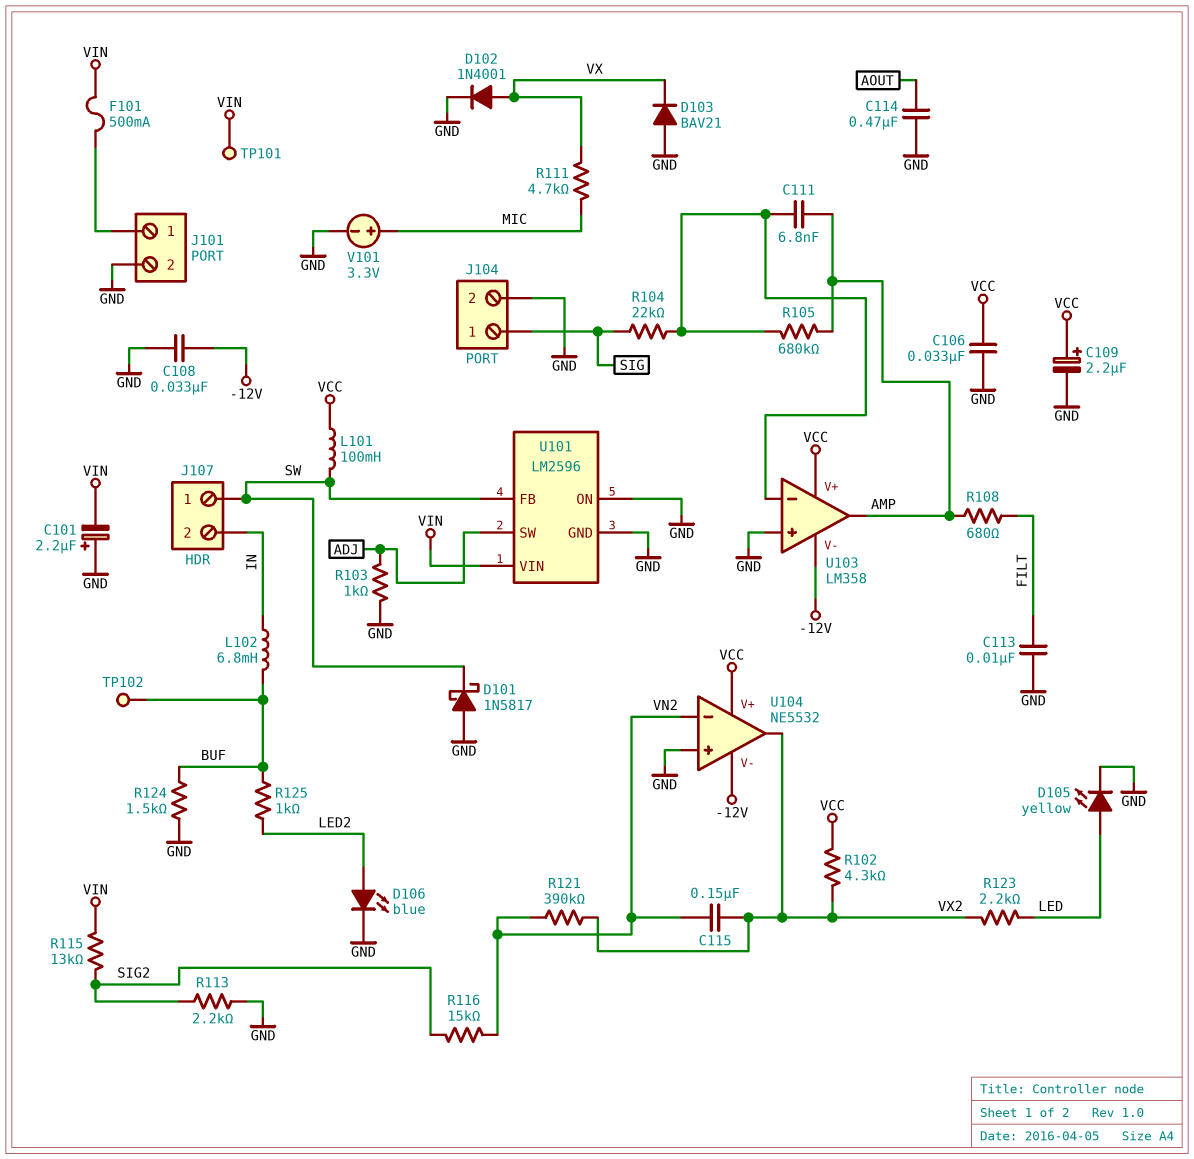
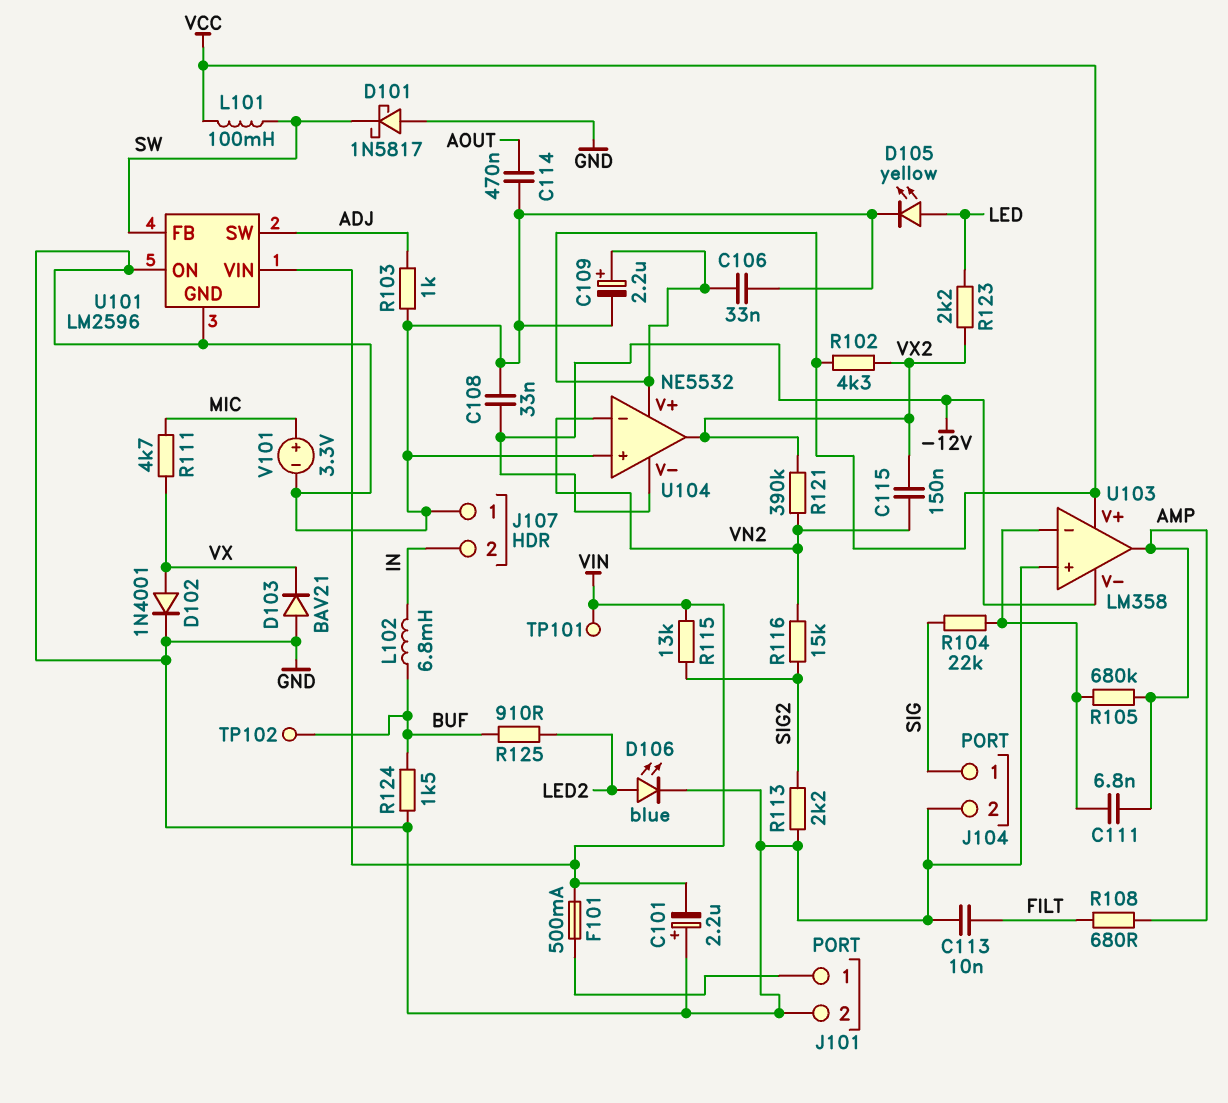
J107 pin 1: SW -> GND
R125: 1k (BUF, LED2) -> 910 (BUF, LED2)

